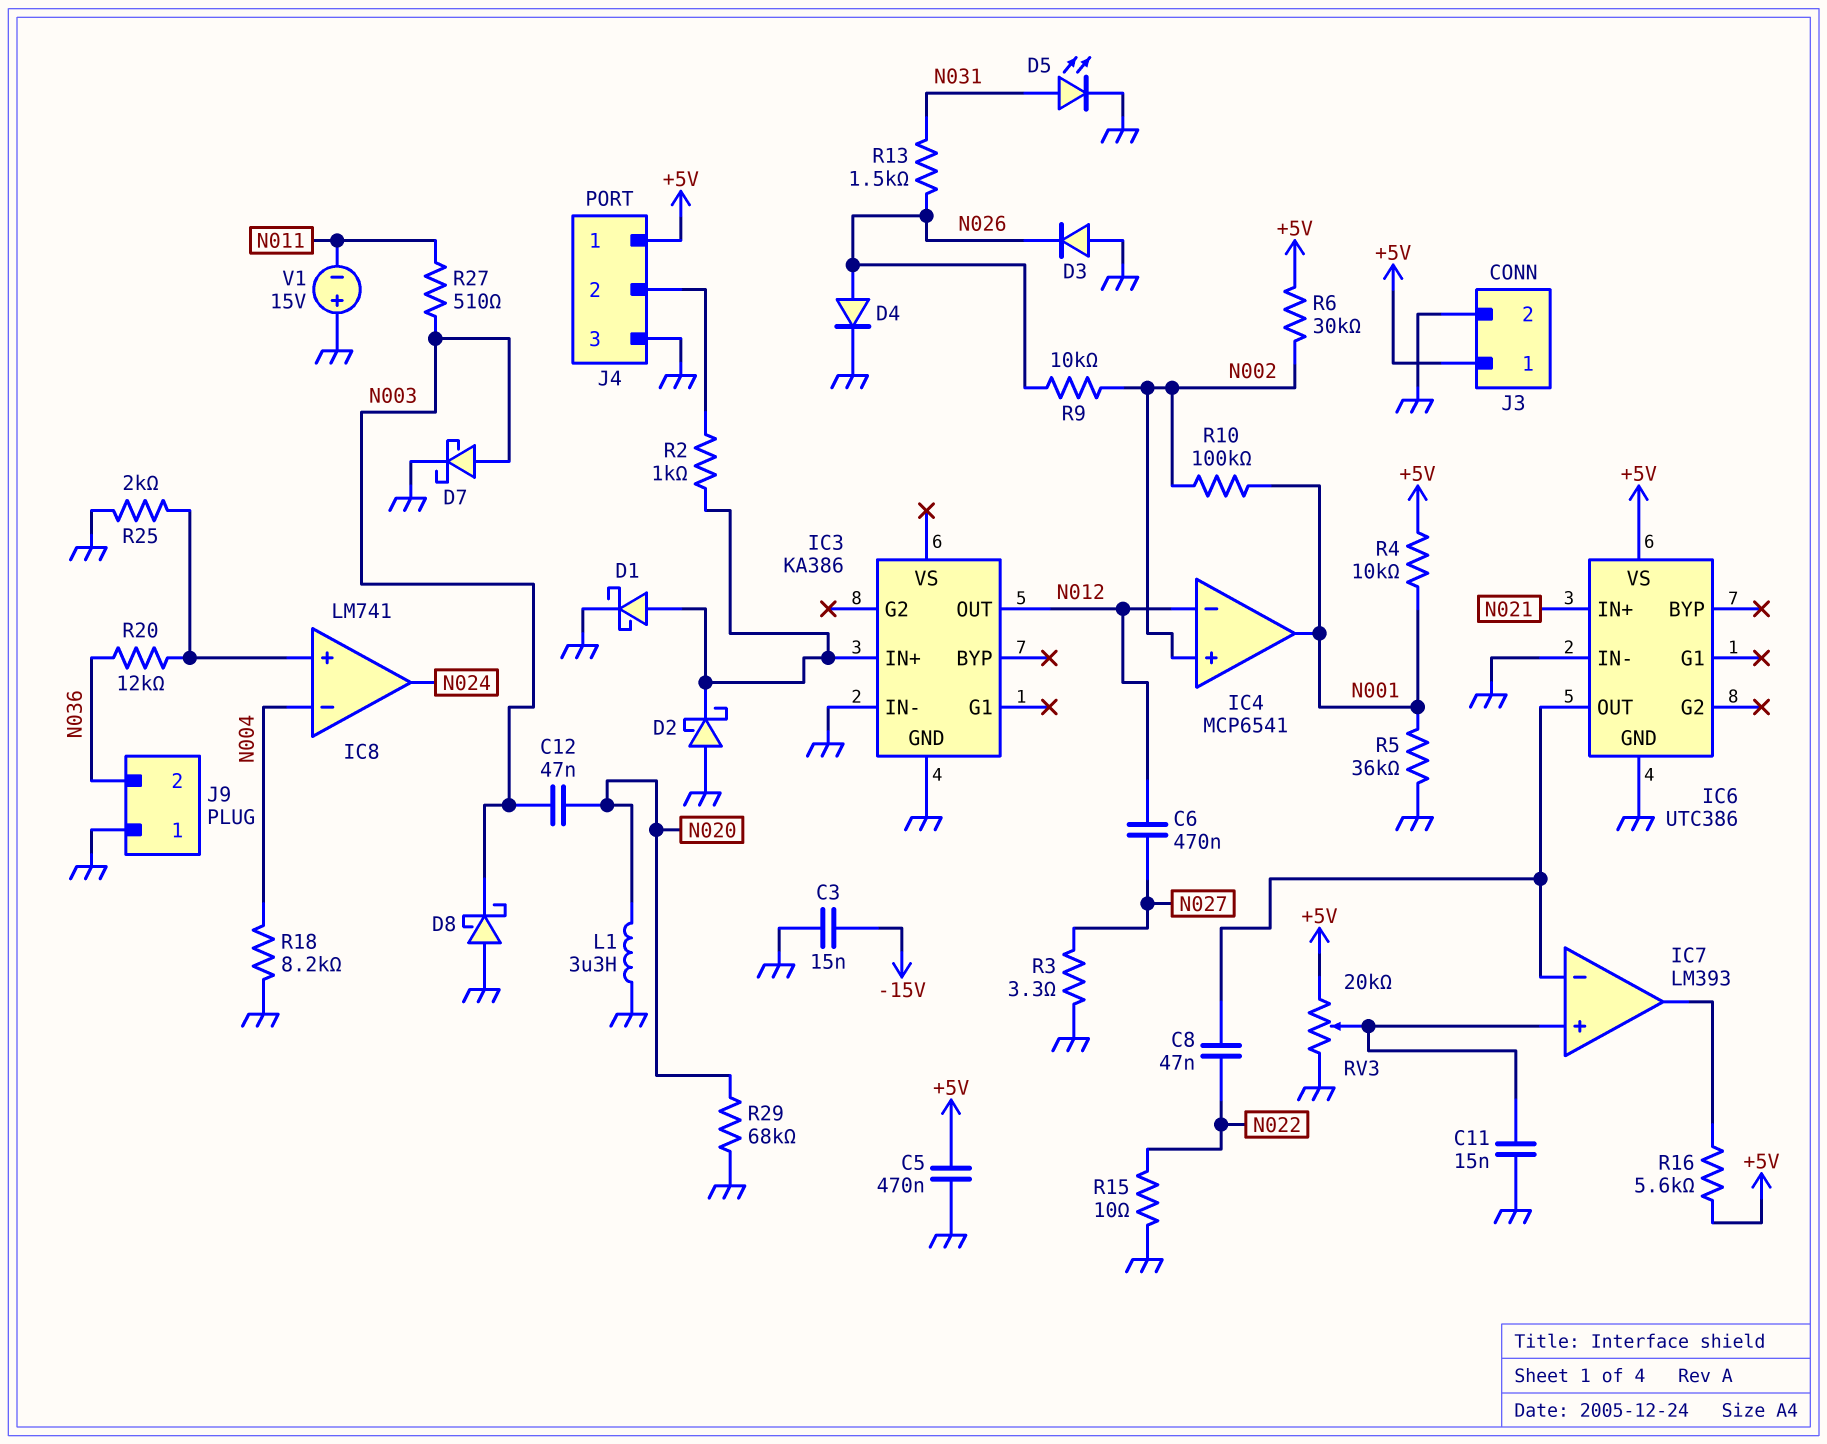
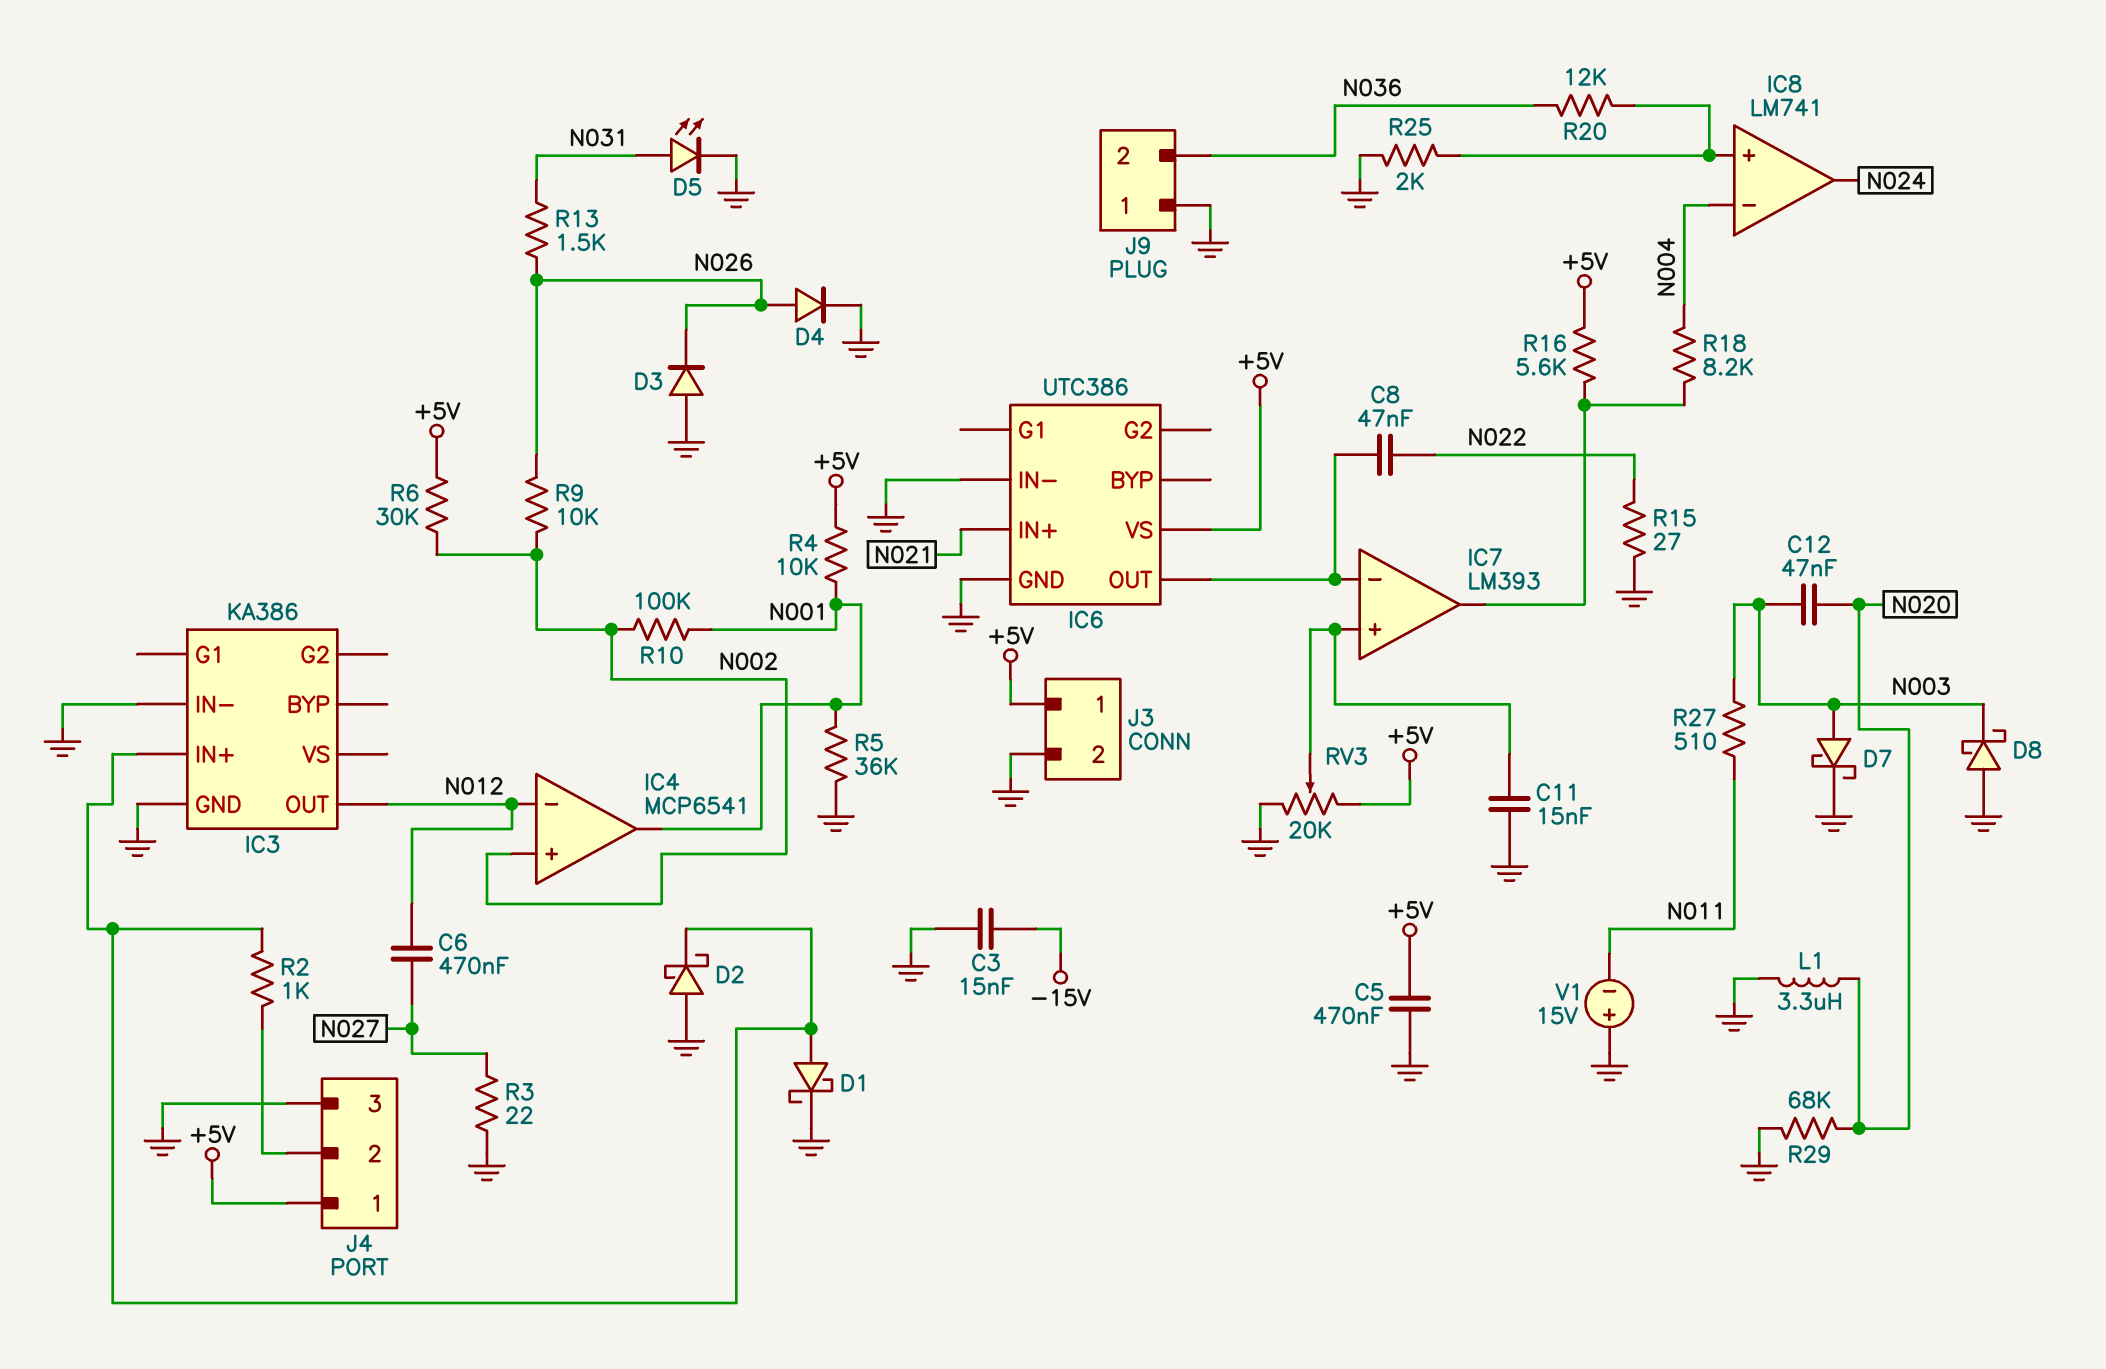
R3: 3.3 (GND, N027) -> 22 (GND, N027)
R15: 10 (GND, N022) -> 27 (GND, N022)
R18: 8.2k (GND, N004) -> 8.2k (IC7/out, N004)

